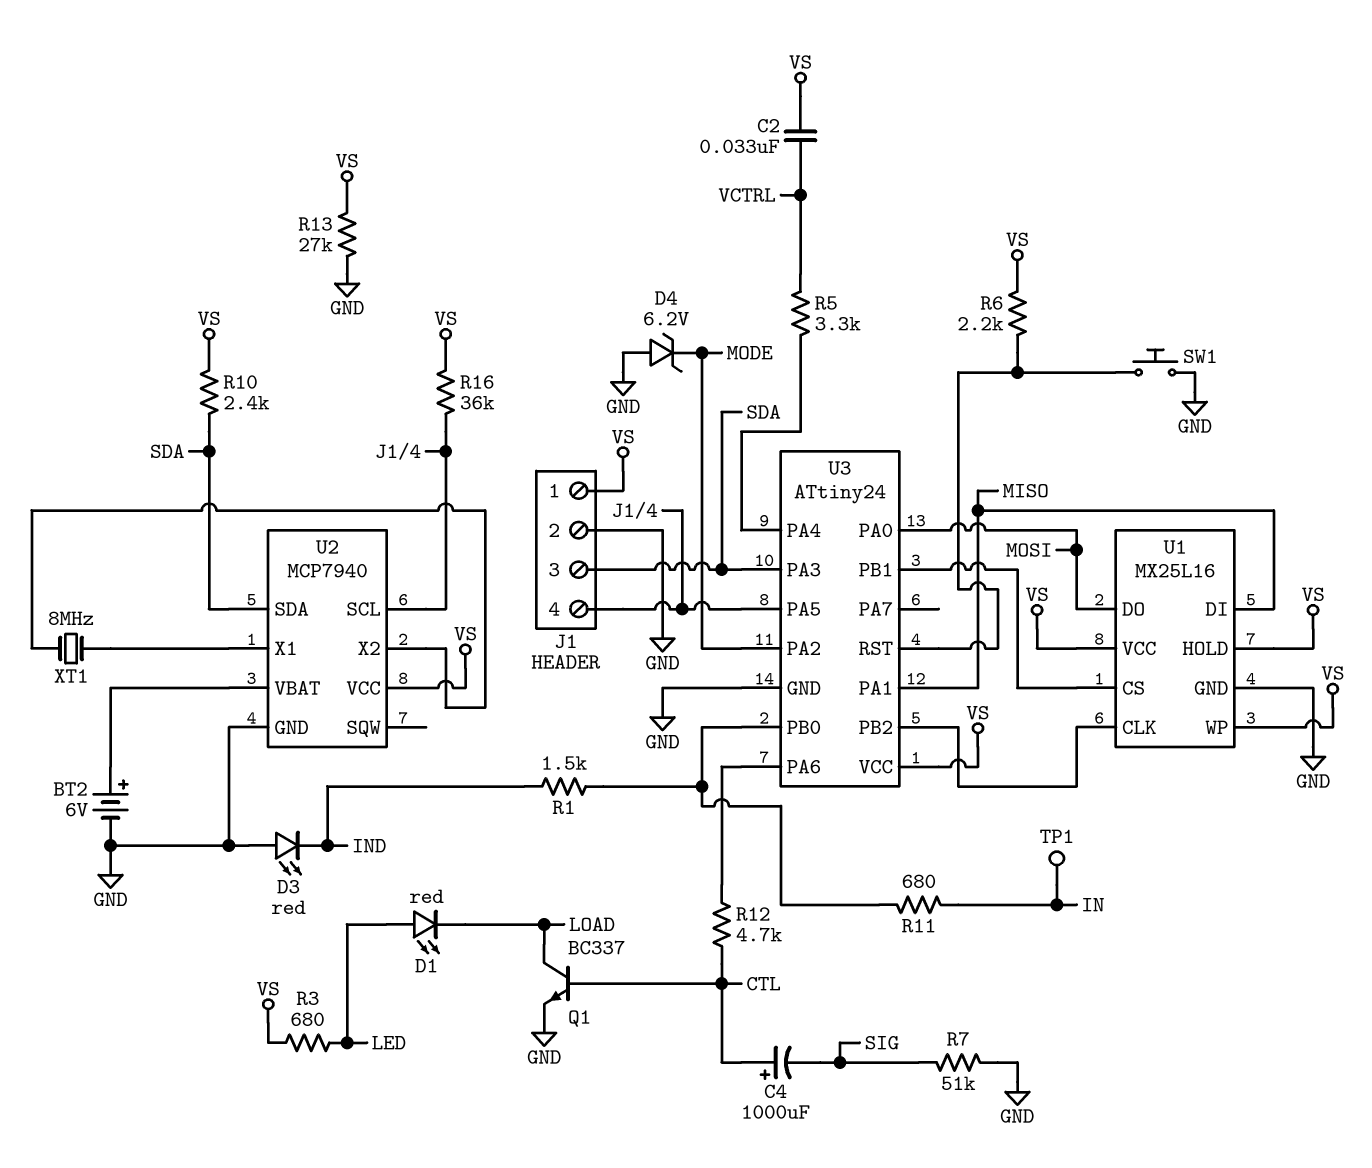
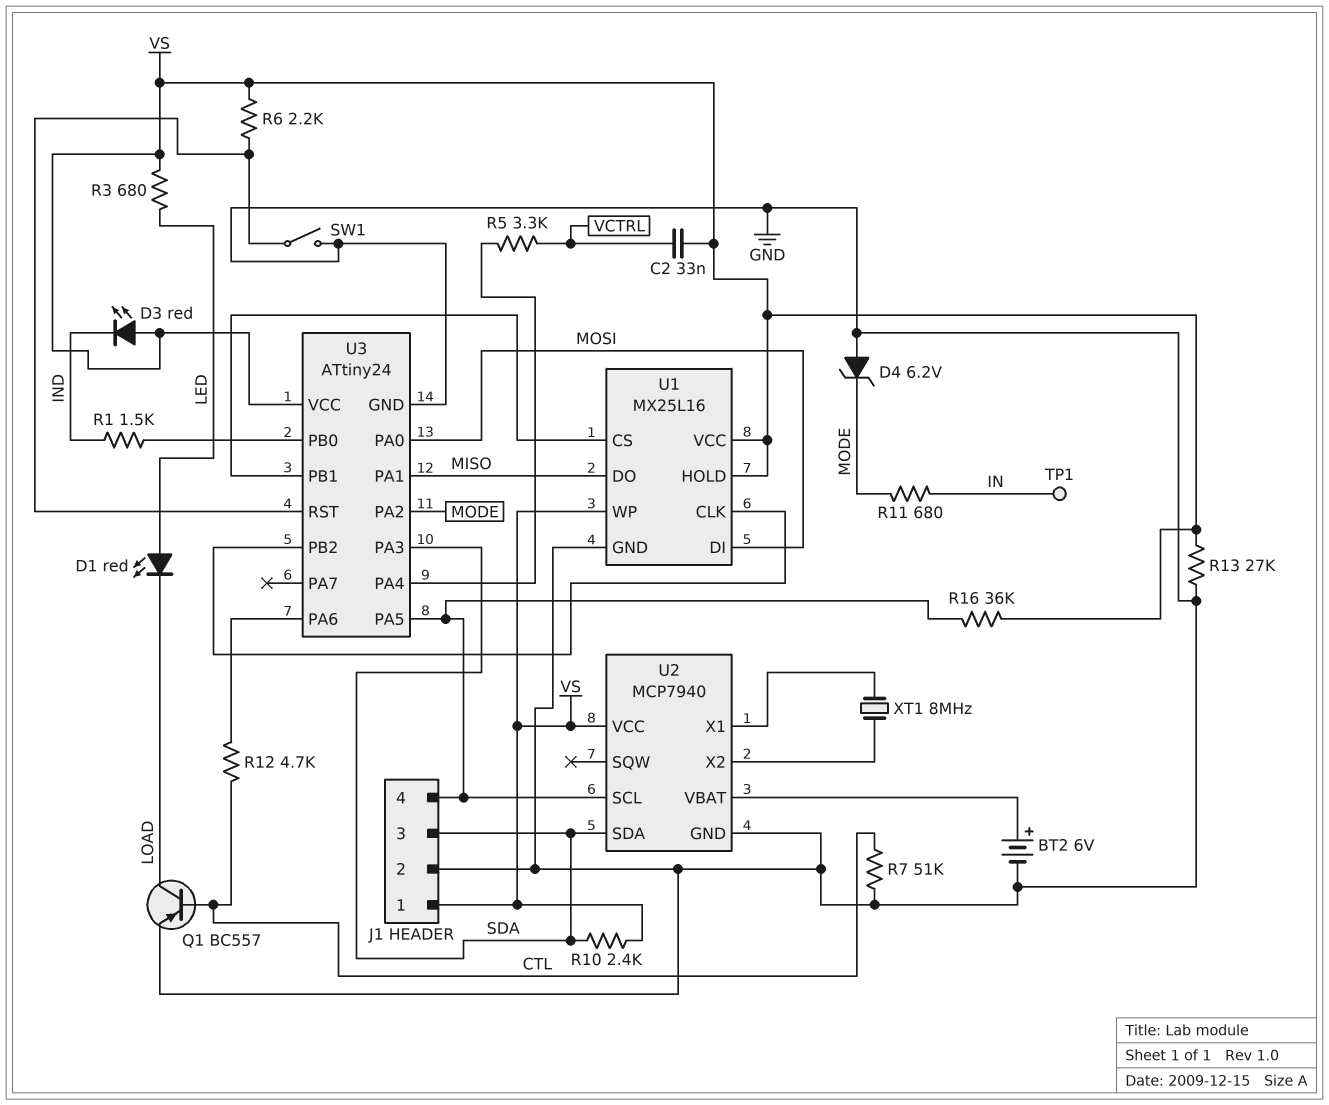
C4: 1000uF (plus CTL, minus SIG) -> none
D3: LED red (A GND, K IND) -> LED red (A VS, K IND)
Q1: NPN BC337 (B CTL, C LOAD, E GND) -> PNP BC557 (B CTL, C LOAD, E GND)
R7: 51k (GND, SIG) -> 51k (CTL, GND)
R11: 680 (IN, U3/PB0) -> 680 (IN, MODE)
SW1: button (GND, U3/RST) -> switch (GND, U3/RST)
U1 pin DI: MISO -> MOSI
U1 pin DO: MOSI -> MISO

